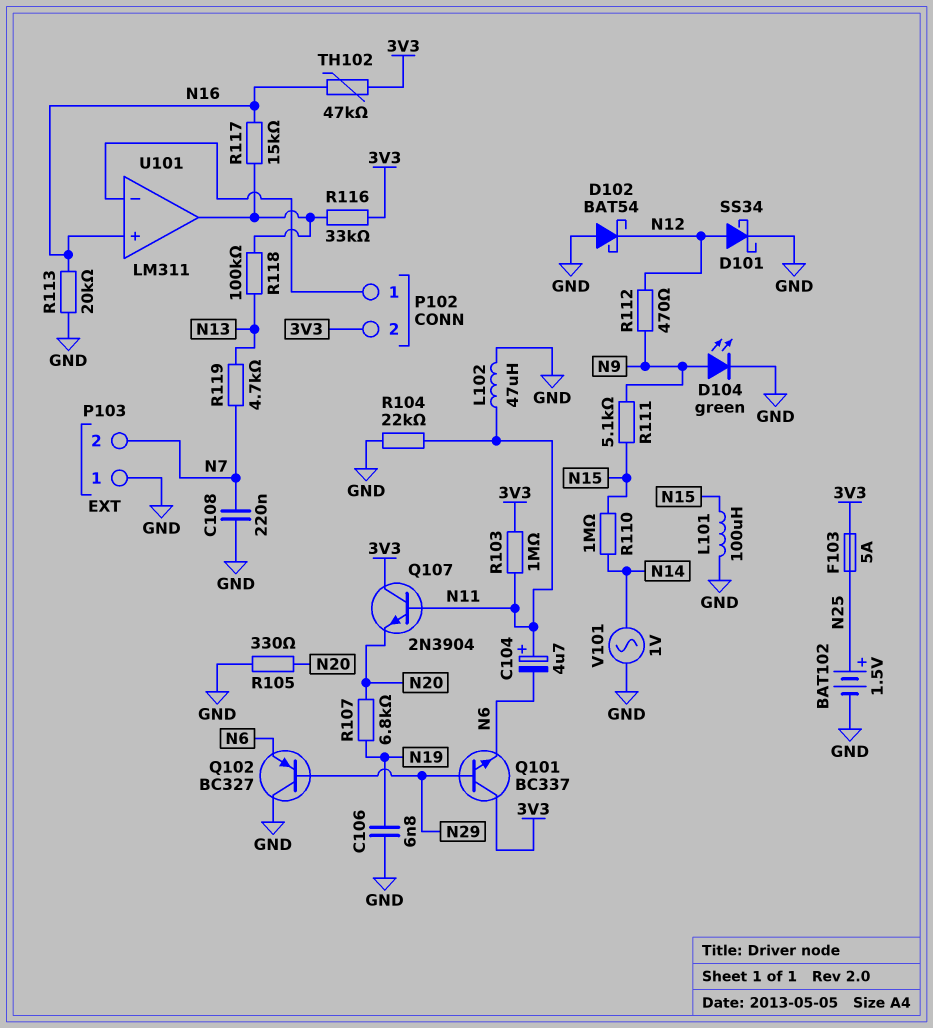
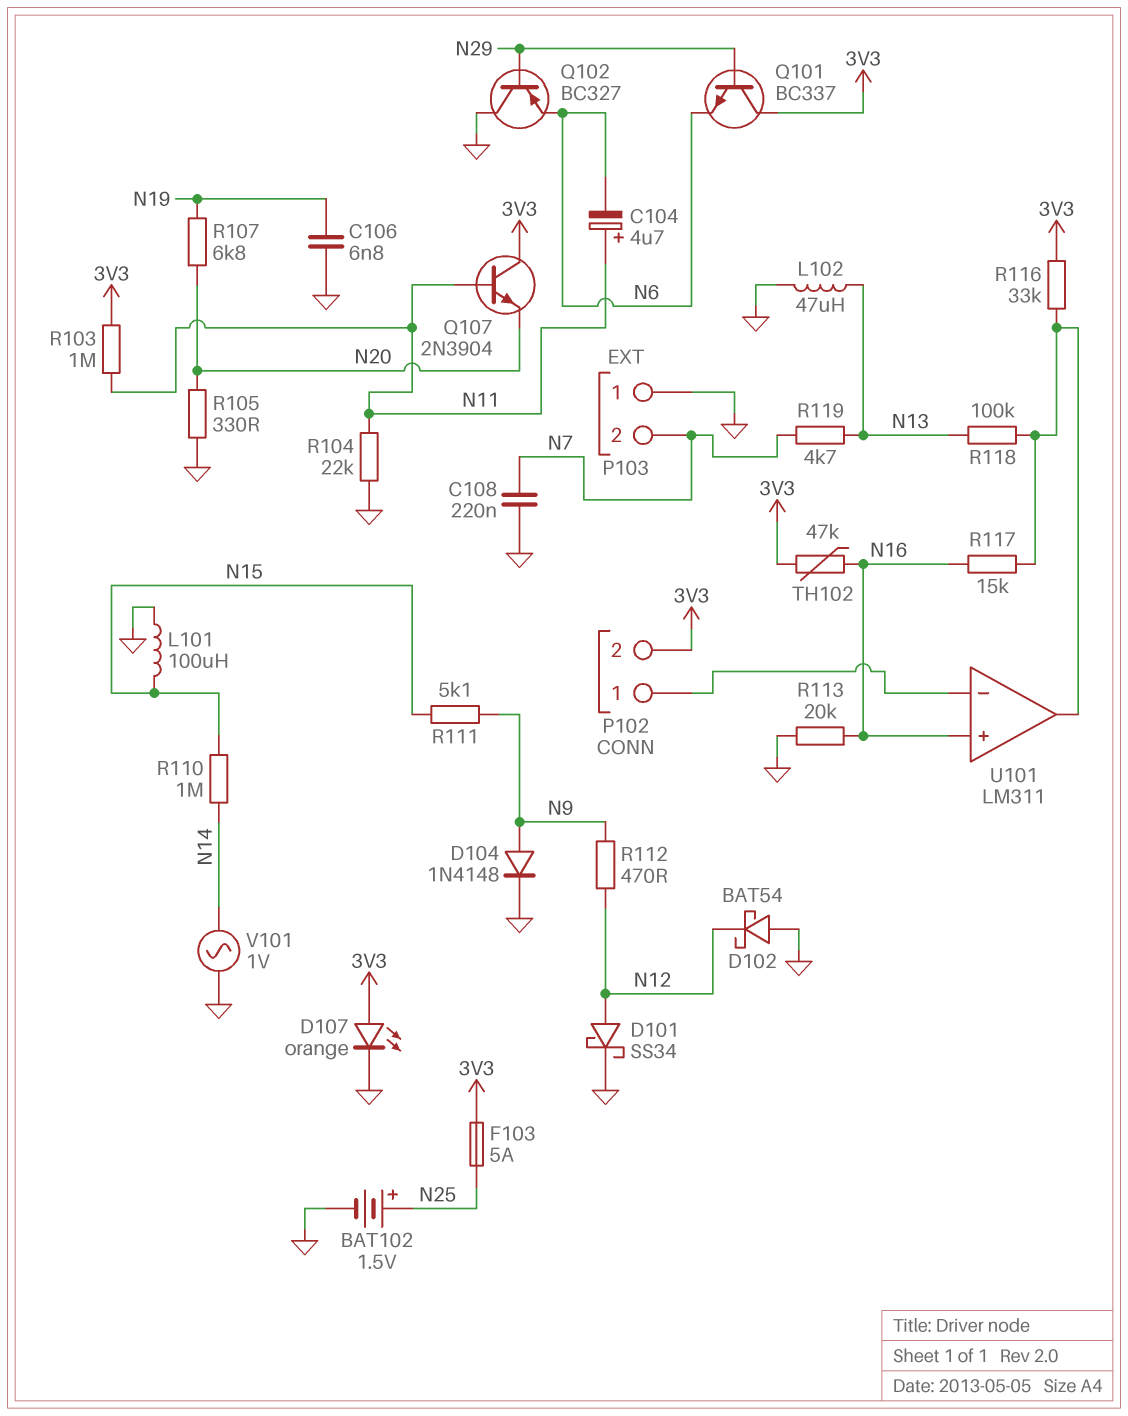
D104: LED green (A N9, K GND) -> diode 1N4148 (A N9, K GND)
D107: none -> LED orange (A 3V3, K GND)
L102: 47uH (GND, N11) -> 47uH (GND, N13)

